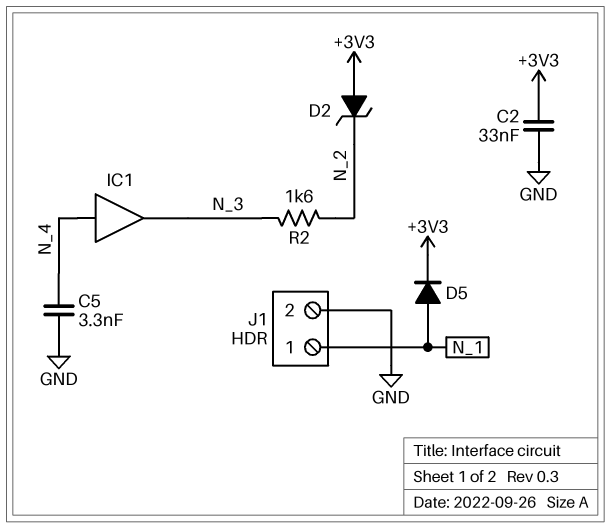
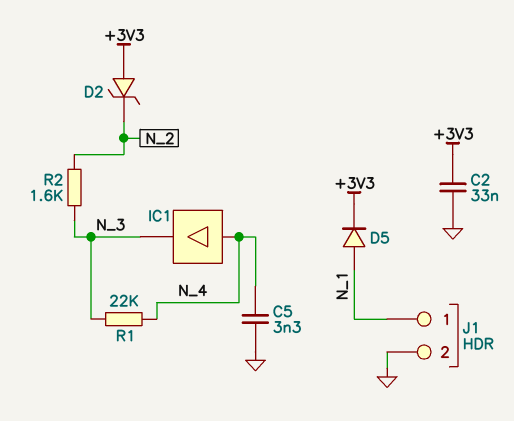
R1: none -> 22k (N_3, N_4)

